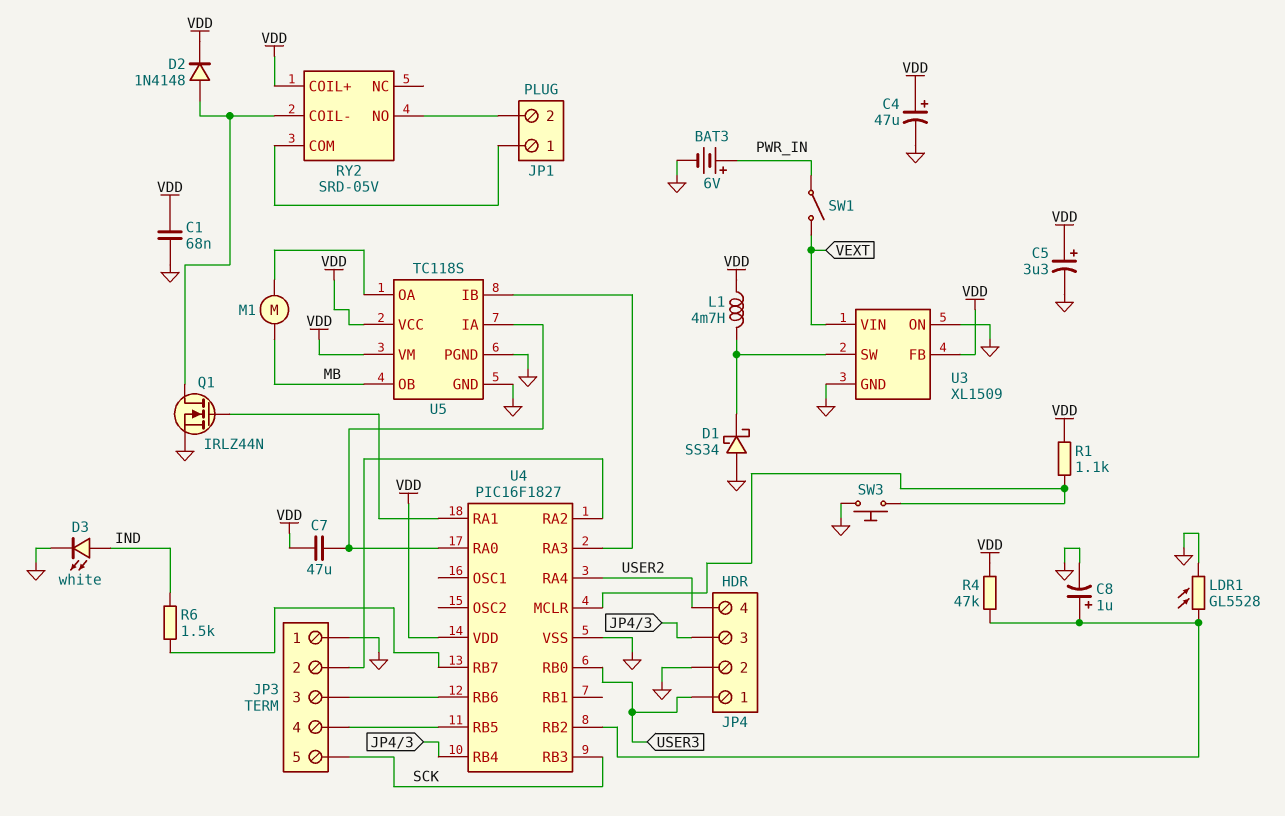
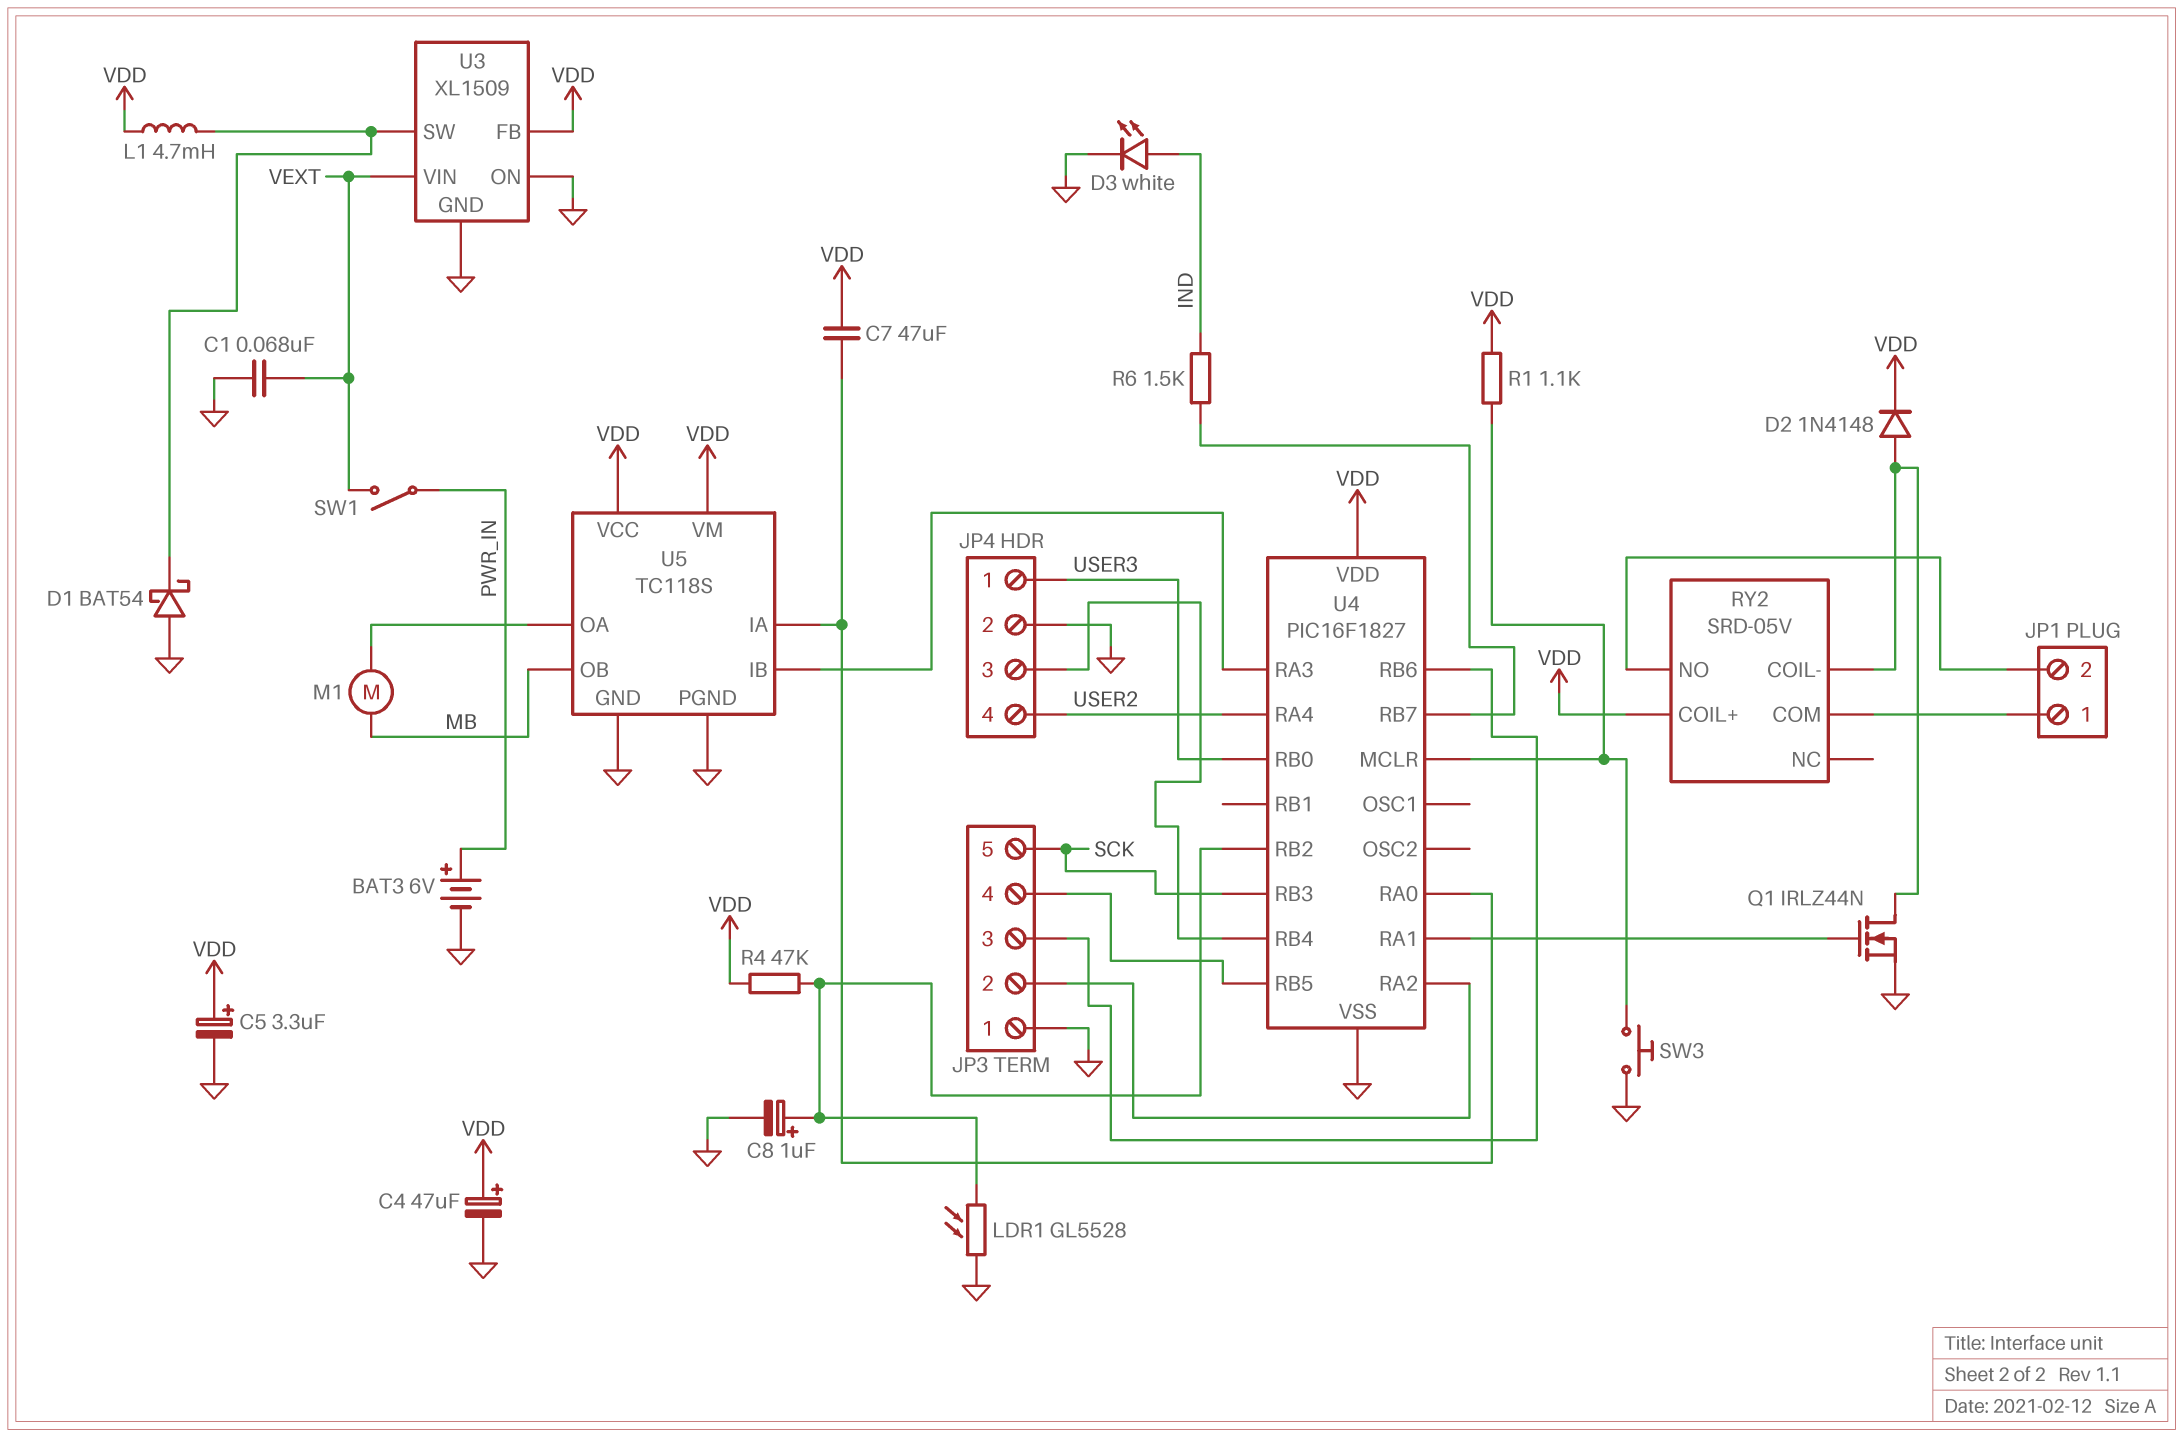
C1: 68nF (GND, VDD) -> 68nF (GND, VEXT)
D1: schottky SS34 (A GND, K U3/SW) -> schottky BAT54 (A GND, K U3/SW)

